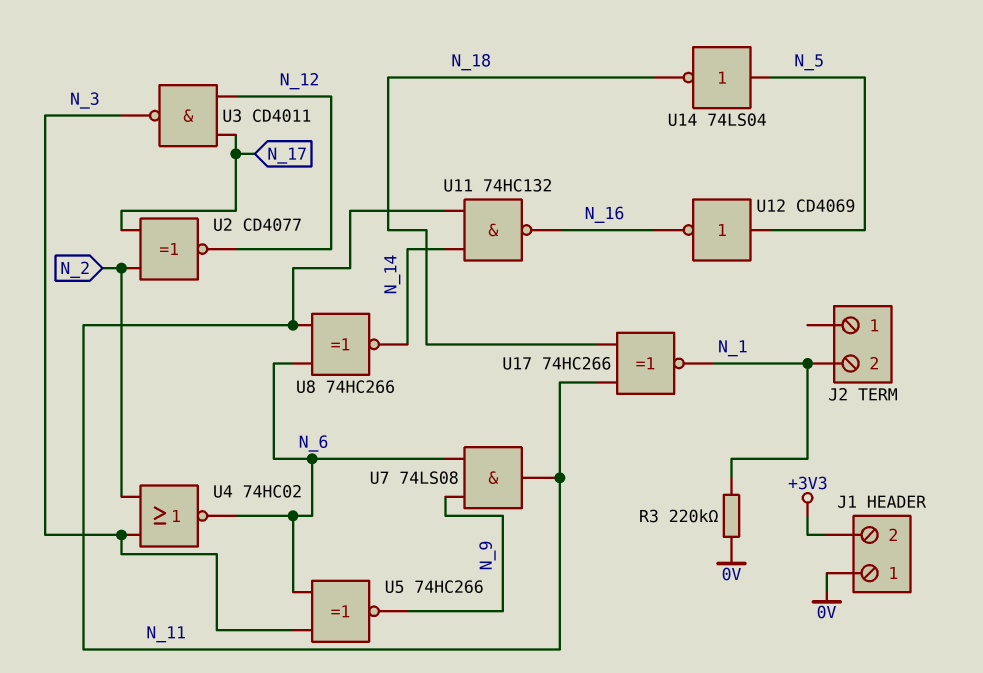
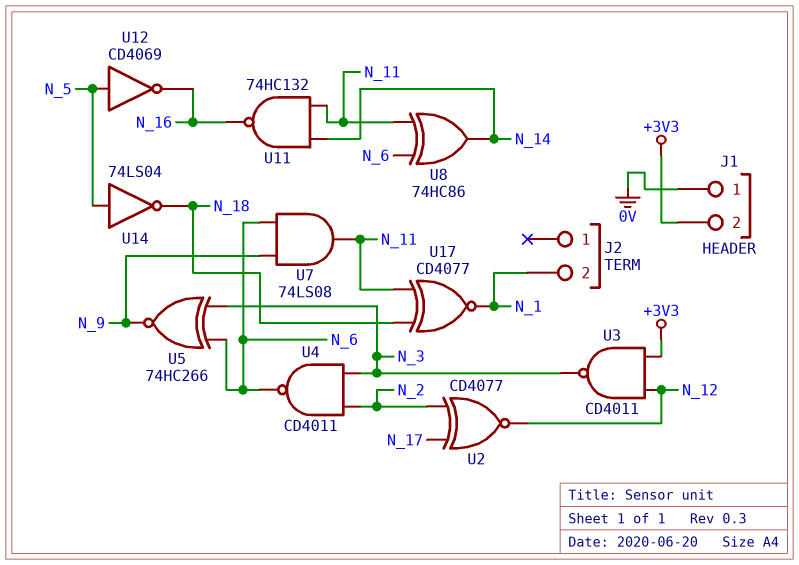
R3: 220k (0V, N_1) -> none
U3: NAND CD4011 (in N_12, in N_17, out N_3) -> NAND CD4011 (in +3V3, in N_12, out N_3)
U4: NOR 74HC02 (in N_2, in N_3, out N_6) -> NAND CD4011 (in N_2, in N_3, out N_6)
U8: XNOR 74HC266 (in N_6, in N_11, out N_14) -> XOR 74HC86 (in N_6, in N_11, out N_14)
U17: XNOR 74HC266 (in N_11, in N_18, out N_1) -> XNOR CD4077 (in N_11, in N_18, out N_1)

